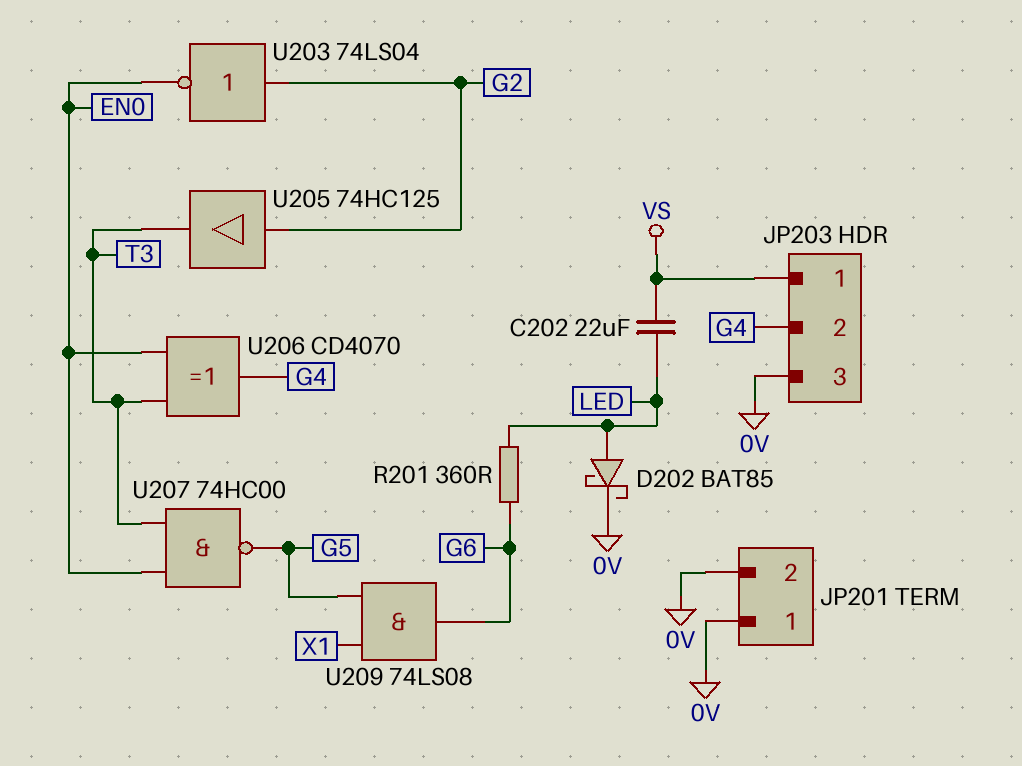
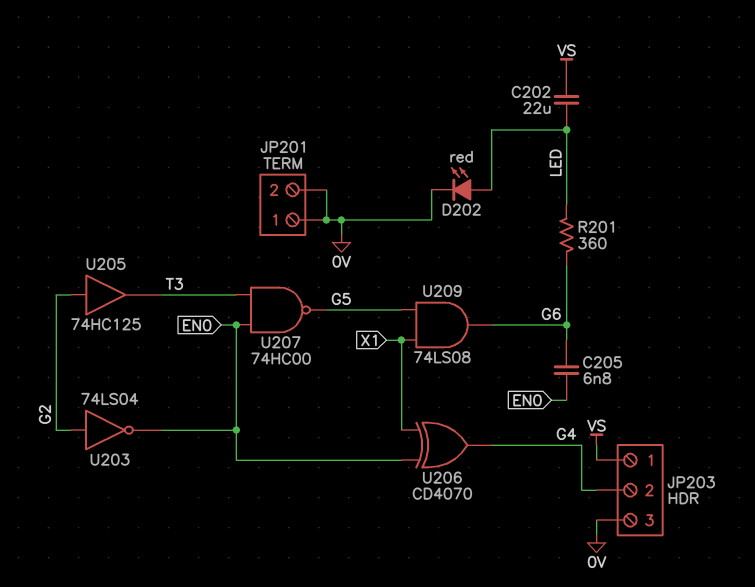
C205: none -> 6.8nF (EN0, G6)
D202: schottky BAT85 (A LED, K 0V) -> LED red (A LED, K 0V)
U206: XOR CD4070 (in EN0, in T3, out G4) -> XOR CD4070 (in EN0, in X1, out G4)

